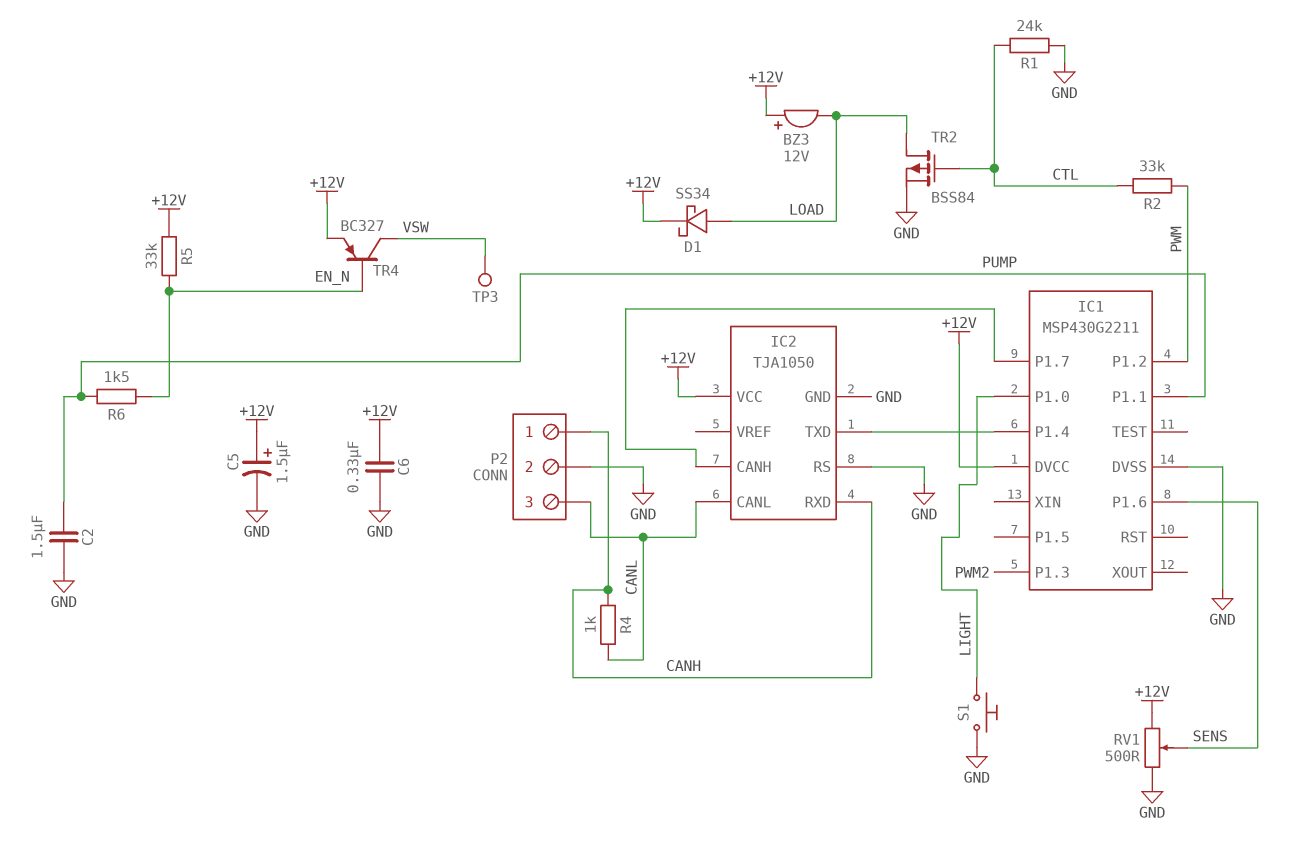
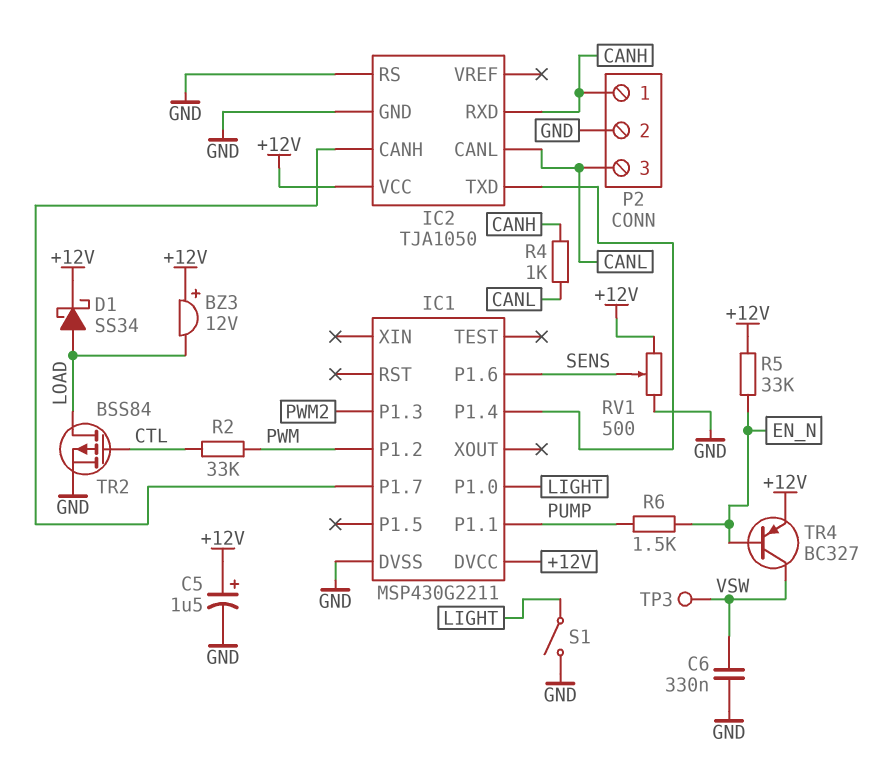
C2: 1.5uF (GND, PUMP) -> none
C6: 330nF (+12V, GND) -> 330nF (GND, VSW)
R1: 24k (CTL, GND) -> none
S1: button (GND, LIGHT) -> switch (GND, LIGHT)

